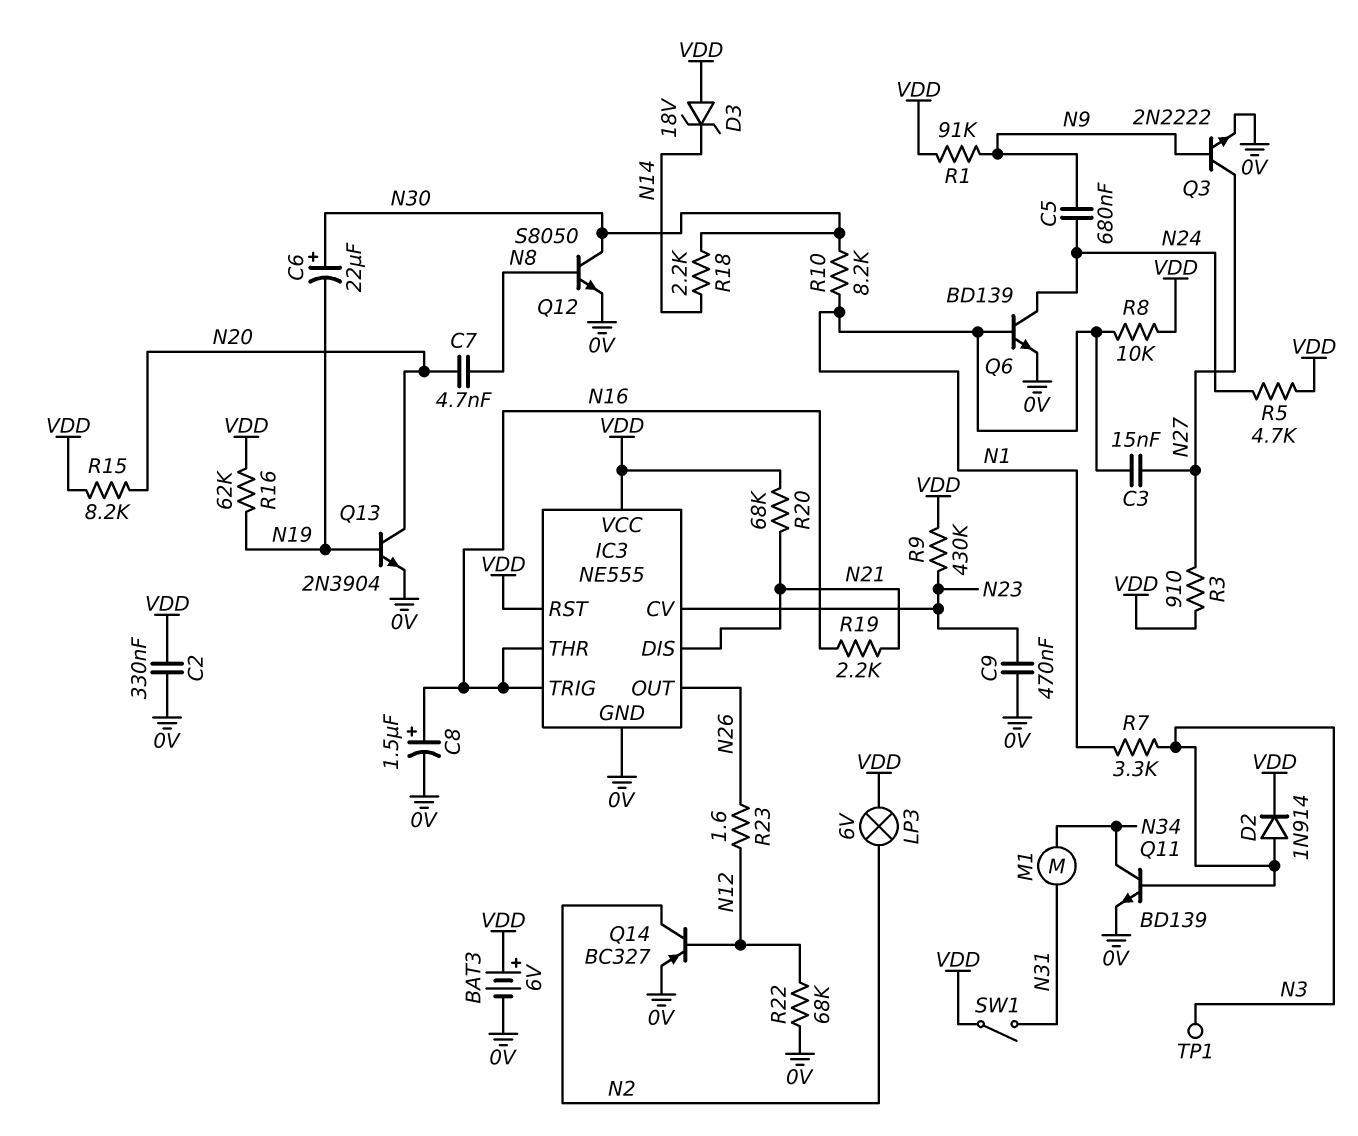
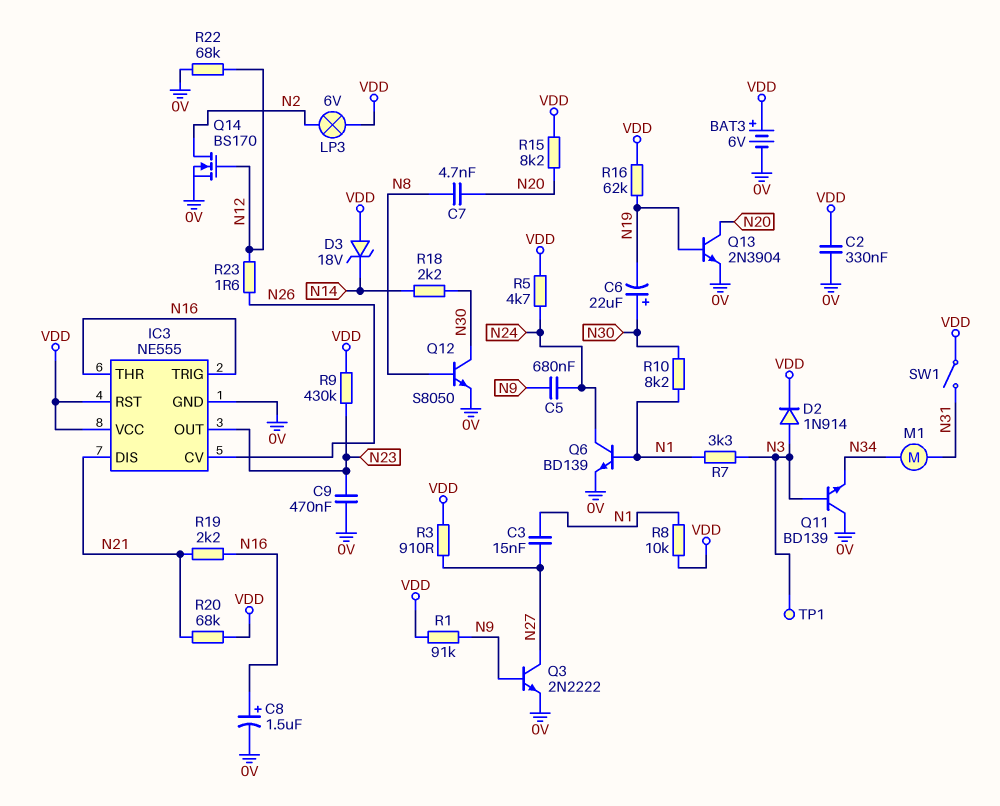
IC3 pin CV: N23 -> N26
IC3 pin OUT: N26 -> N23
Q11: NPN BD139 (B N3, C N34, E 0V) -> NPN BD139 (B N3, C 0V, E N34)
Q14: PNP BC327 (B N12, C N2, E 0V) -> NMOS BS170 (G N12, D N2, S 0V)

